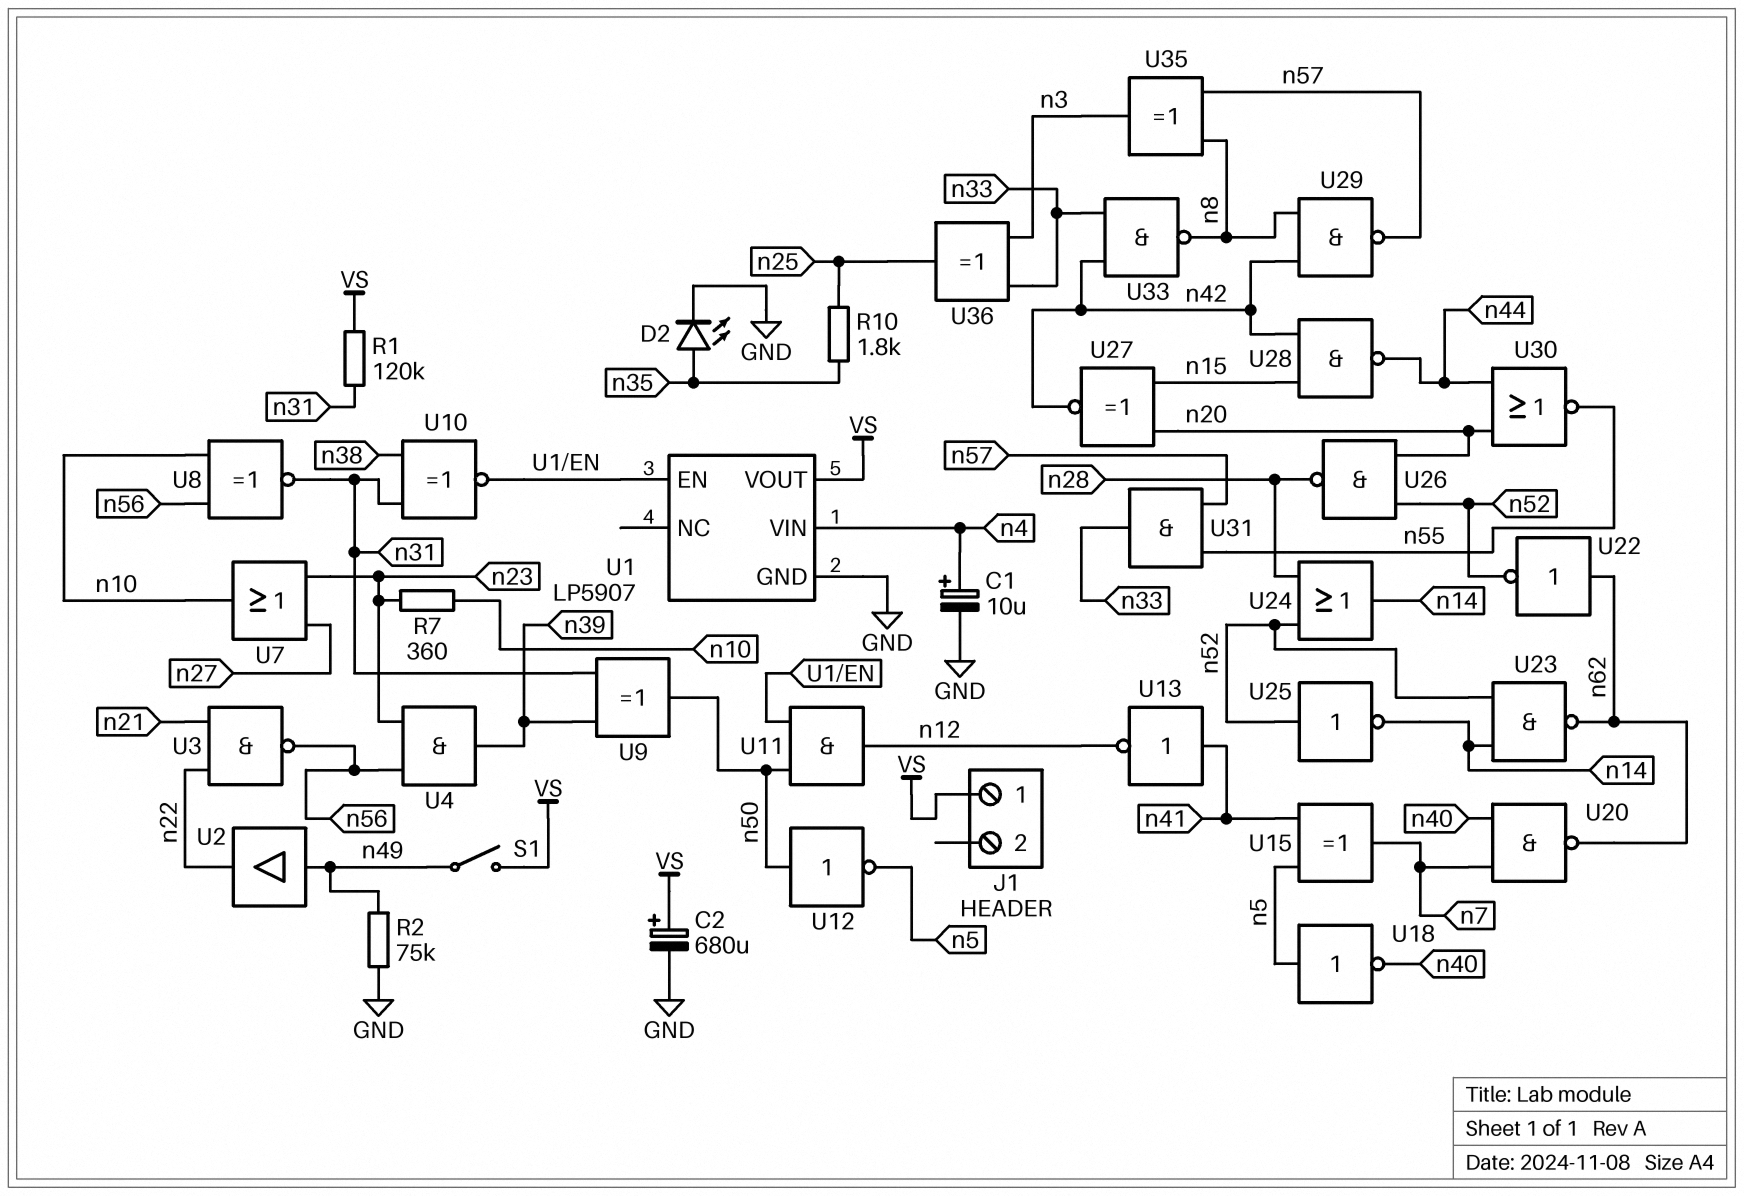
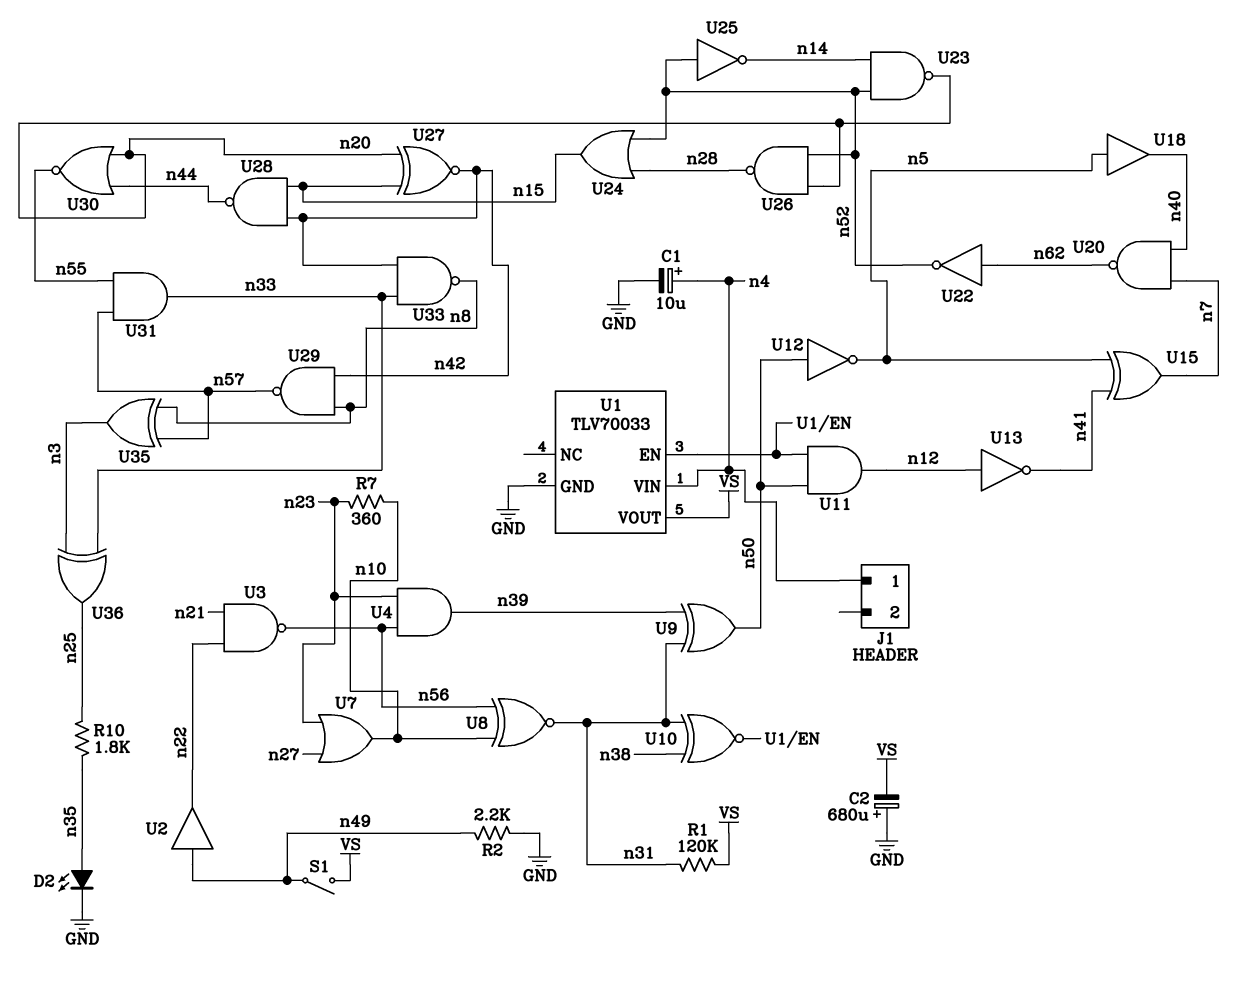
C2: 680uF (plus VS, minus GND) -> 680uF (plus GND, minus VS)
J1 pin 1: VS -> n4
R2: 75k (GND, n49) -> 2.2k (GND, n49)
U1: LP5907 -> TLV70033
U13: NOT (in n41, out n12) -> NOT (in n12, out n41)
U18: NOT (in n5, out n40) -> buffer (in n5, out n40)
U23: NAND (in n14, in n52, out n62) -> NAND (in n14, in n52, out n20)
U24: OR (in n28, in n52, out n14) -> OR (in n28, in n52, out n15)

